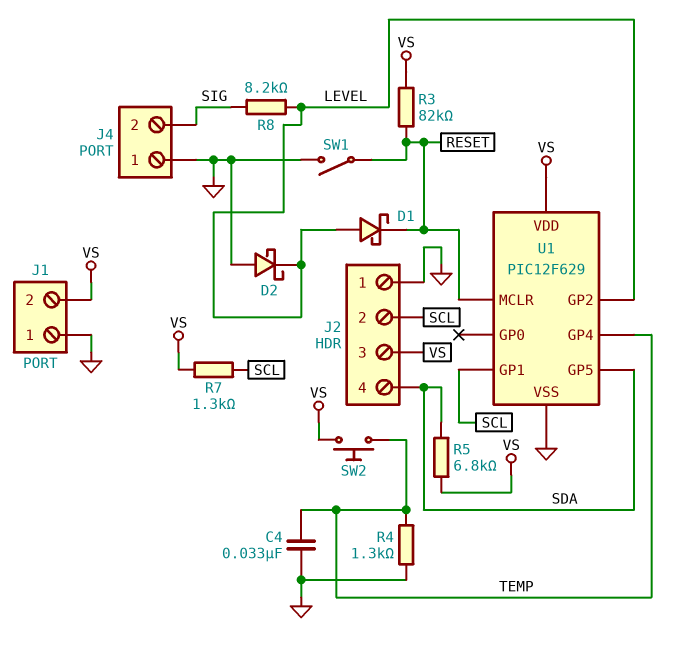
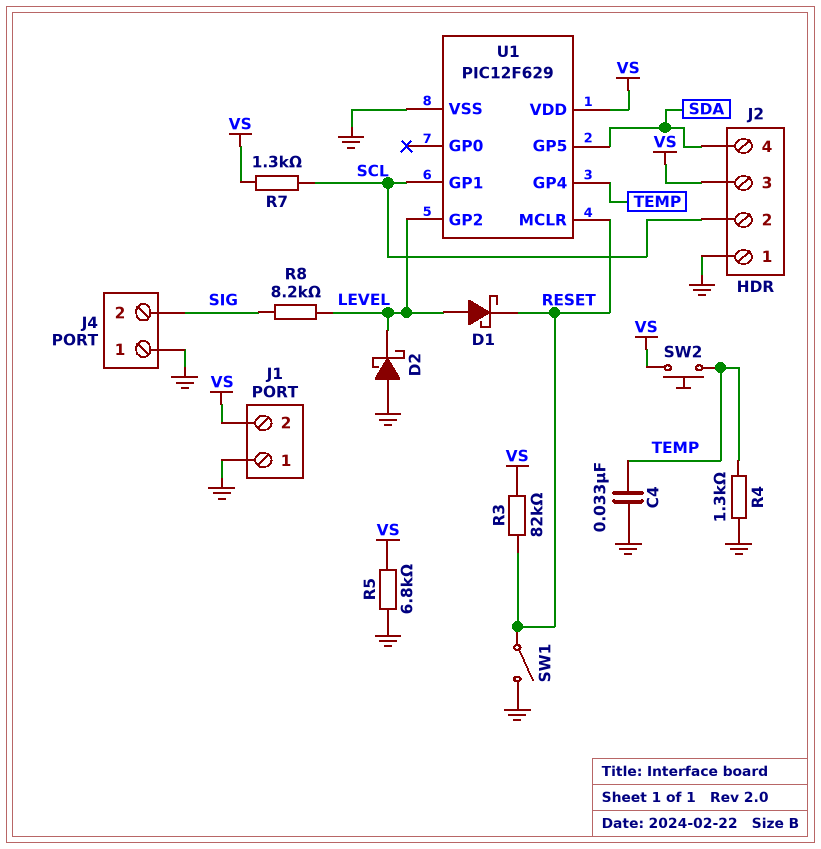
R5: 6.8k (SDA, VS) -> 6.8k (GND, VS)

